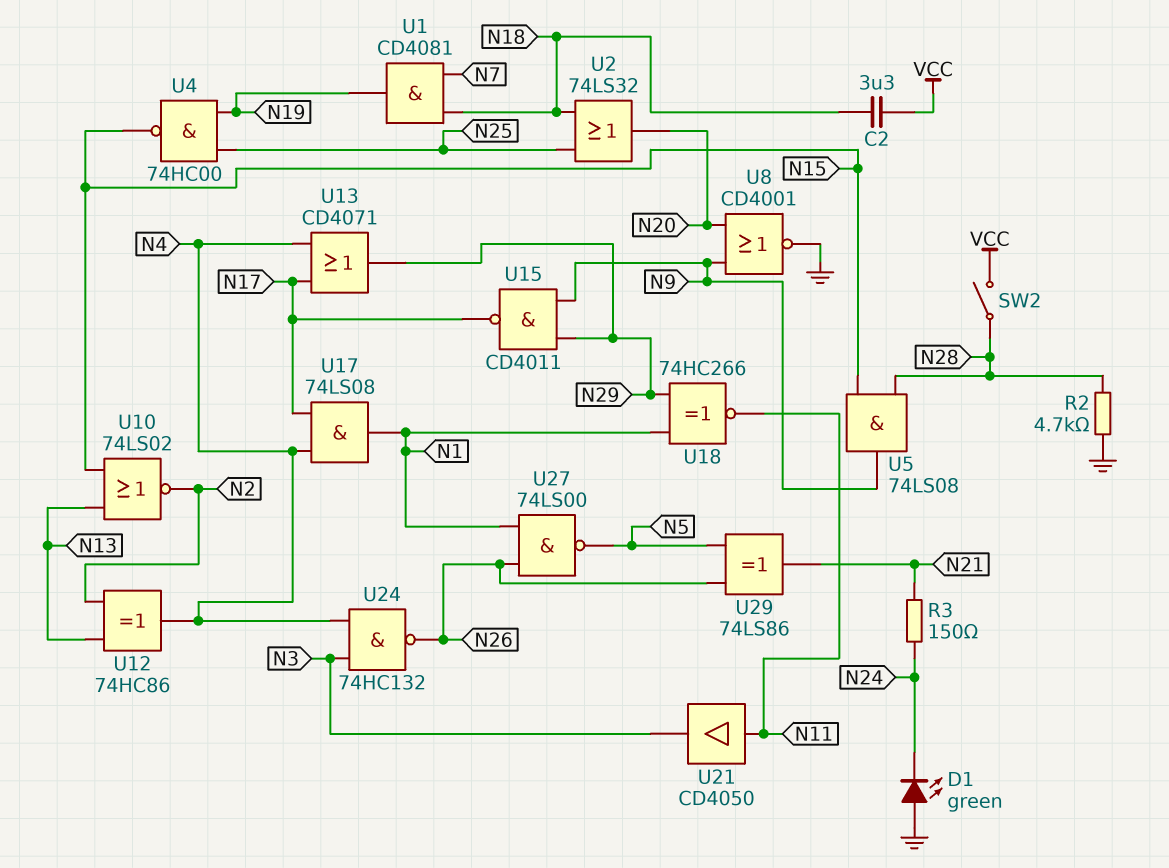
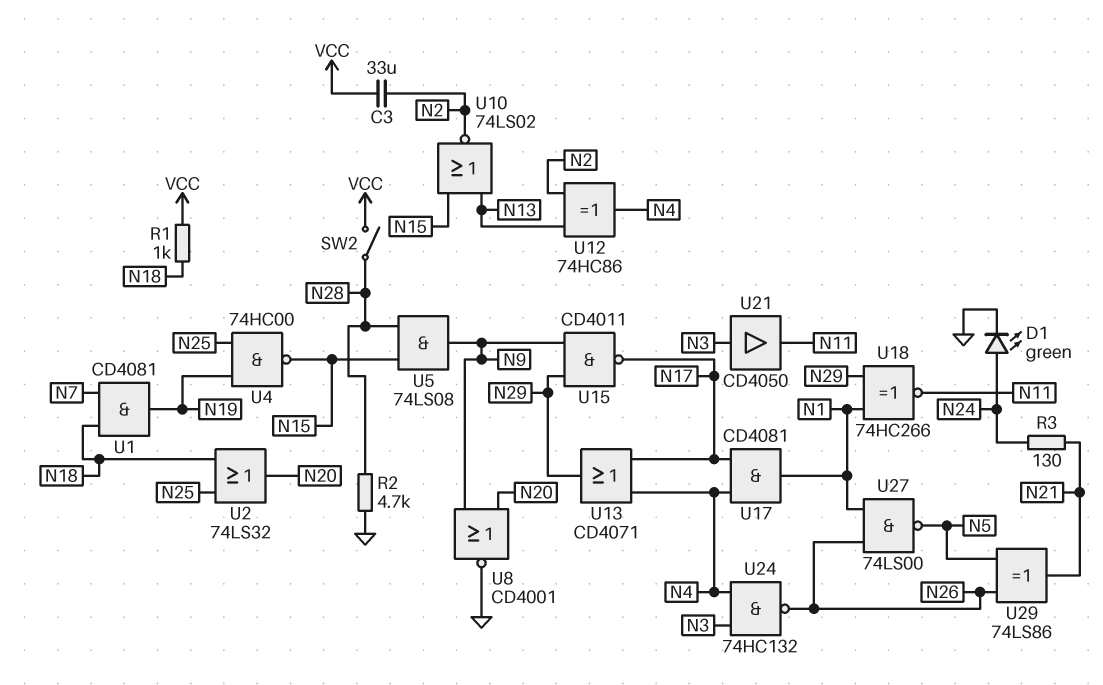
C2: 3.3uF (N18, VCC) -> none
C3: none -> 33uF (N2, VCC)
D1: LED green (A GND, K N24) -> LED green (A N24, K GND)
R1: none -> 1k (N18, VCC)
R3: 150 (N21, N24) -> 130 (N21, N24)
U17: AND 74LS08 (in N4, in N17, out N1) -> AND CD4081 (in N4, in N17, out N1)
U21: buffer CD4050 (in N11, out N3) -> buffer CD4050 (in N3, out N11)

